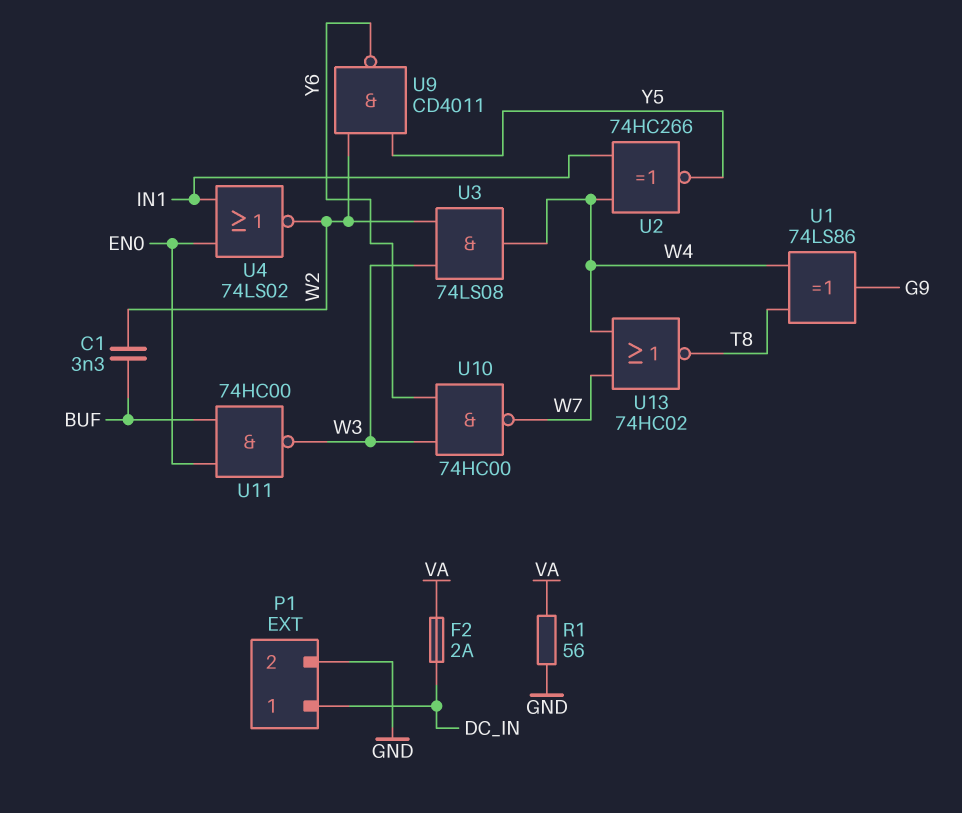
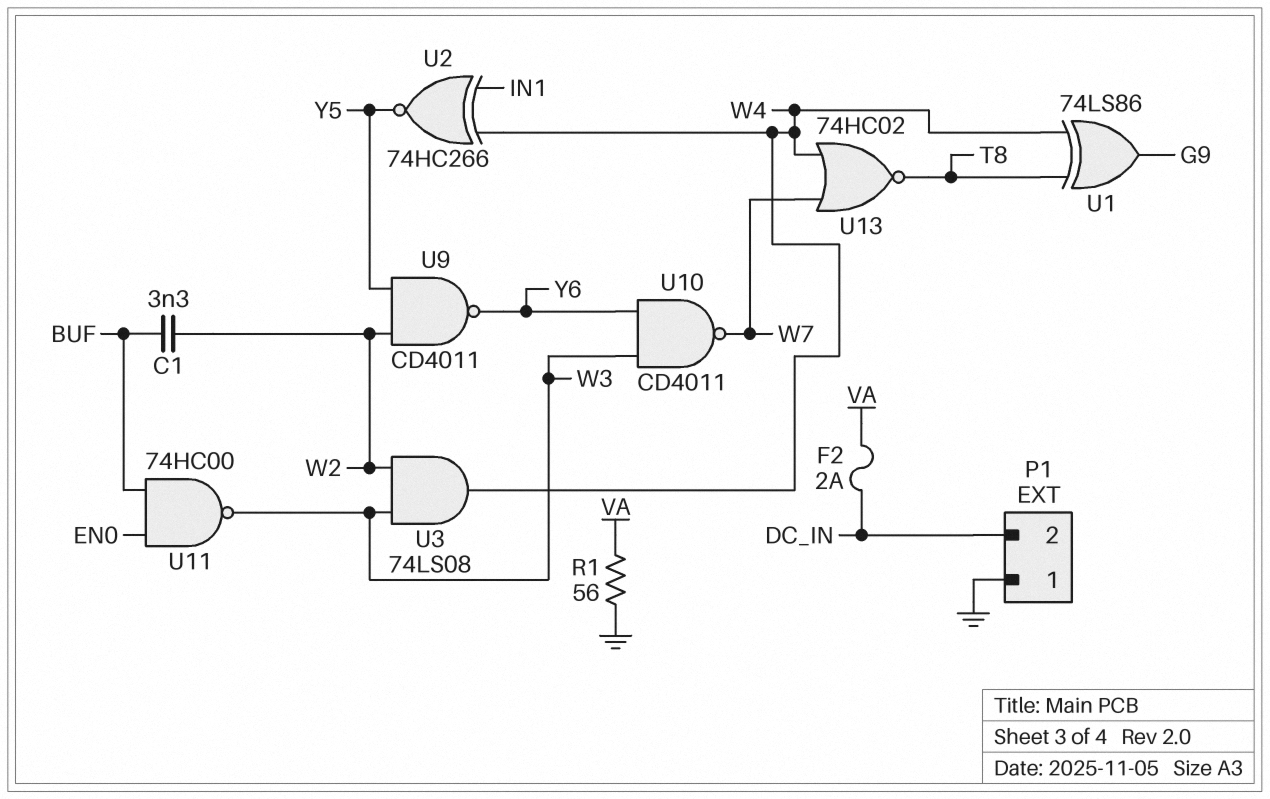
P1 pin 1: DC_IN -> GND
P1 pin 2: GND -> DC_IN
U4: NOR 74LS02 (in EN0, in IN1, out W2) -> none
U10: NAND 74HC00 (in W3, in Y6, out W7) -> NAND CD4011 (in W3, in Y6, out W7)

